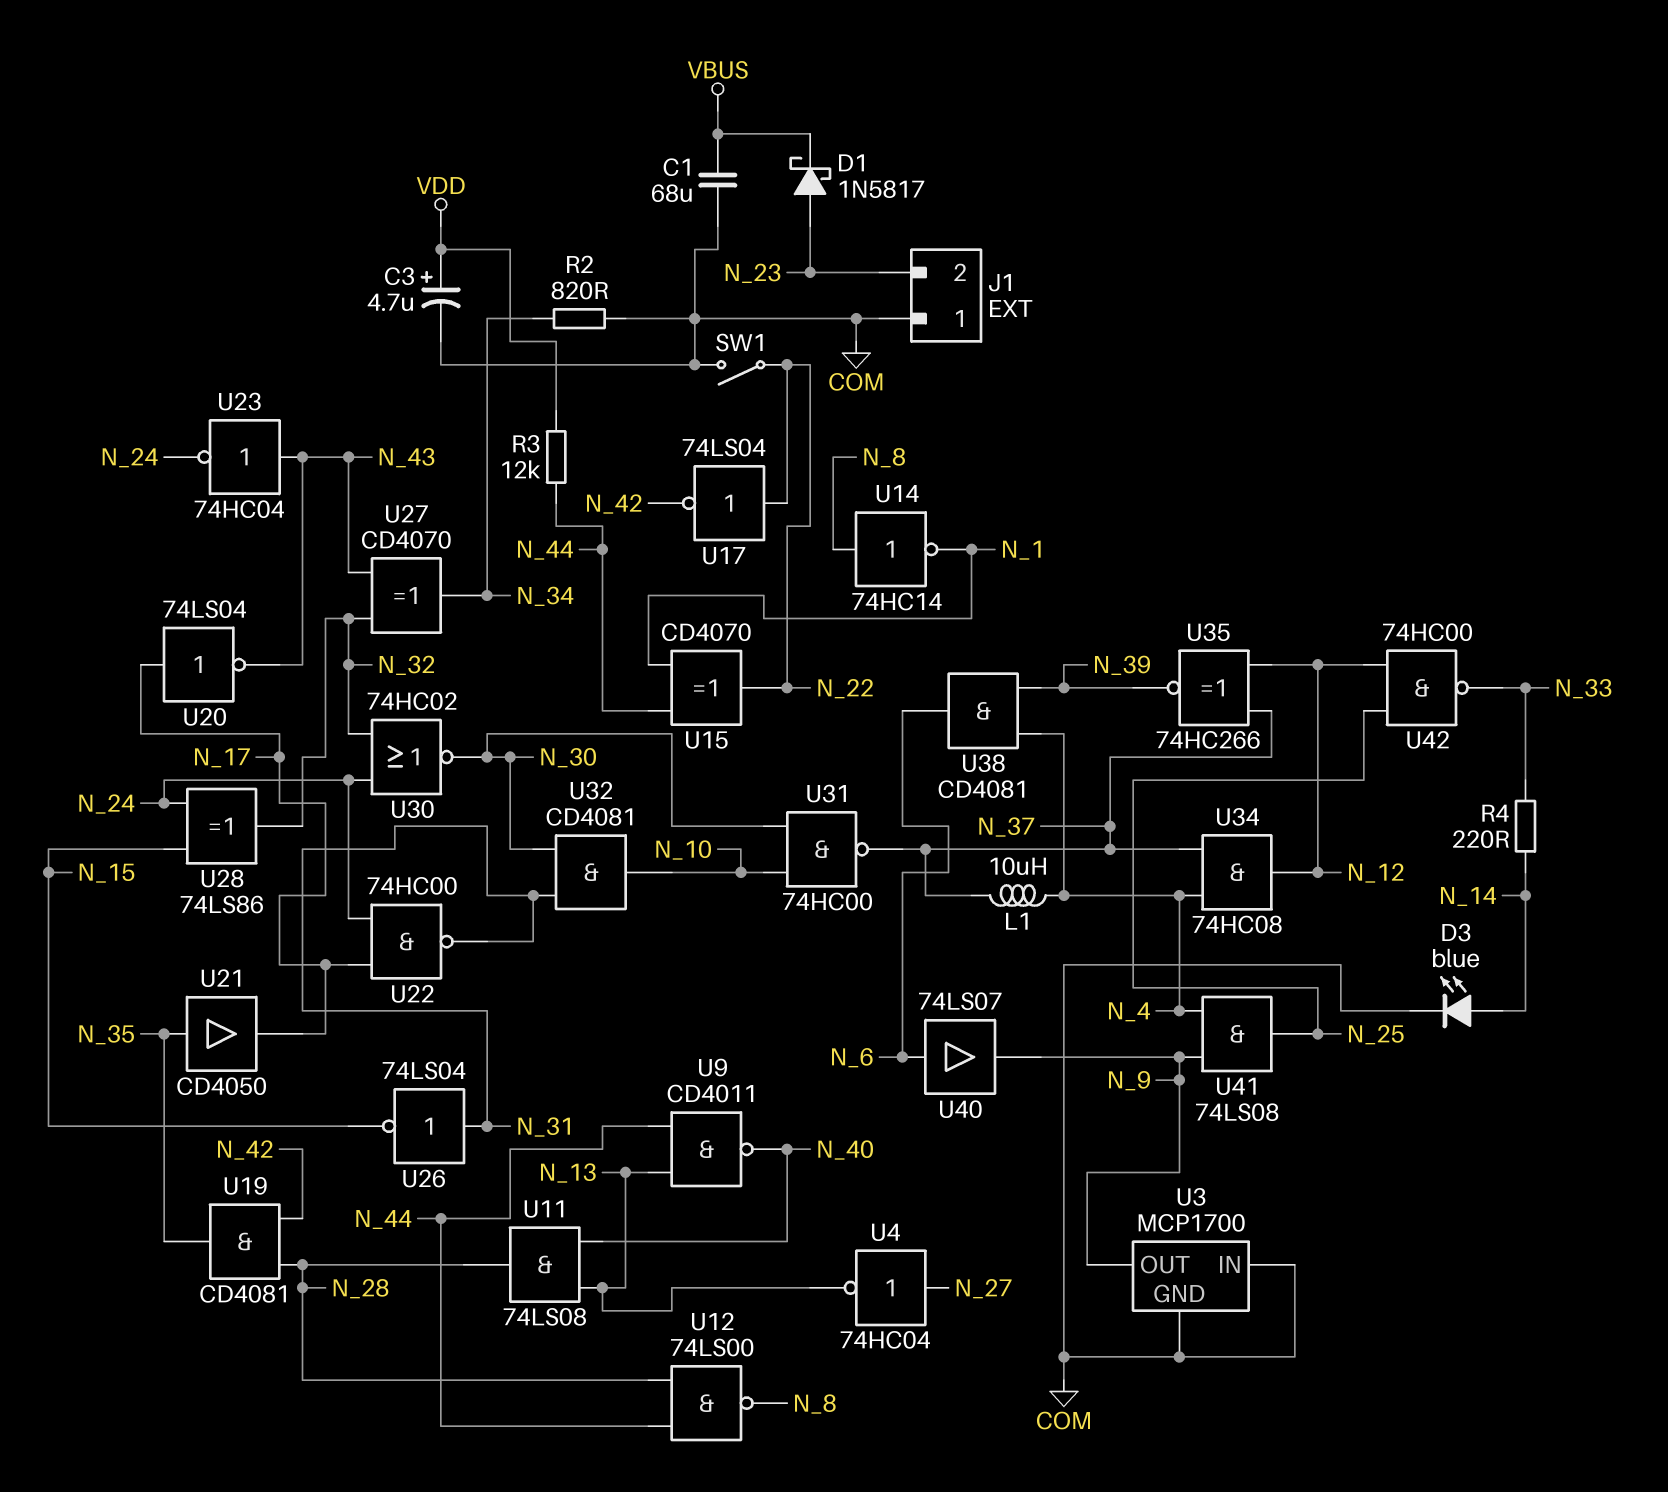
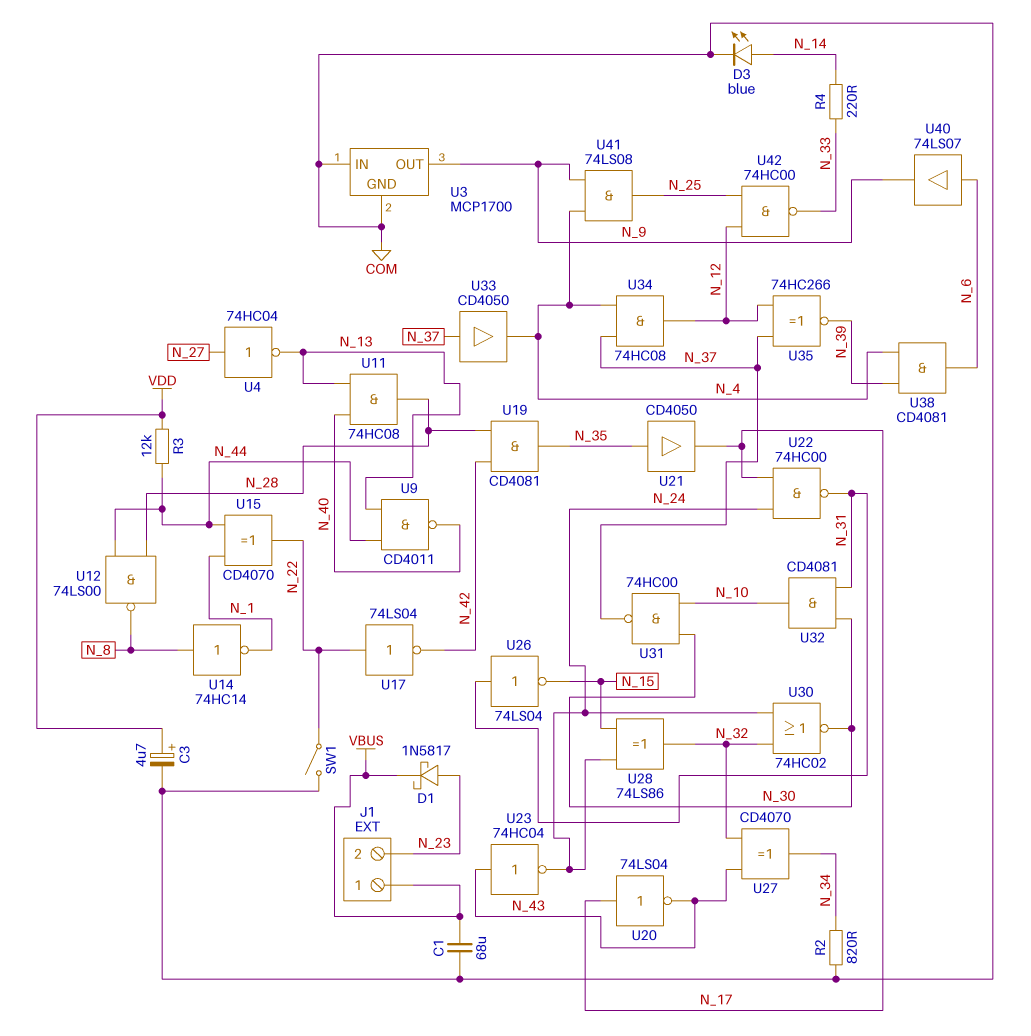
J1 pin 1: COM -> VBUS
L1: 10uH (N_4, N_37) -> none
U11: AND 74LS08 (in N_13, in N_40, out N_28) -> AND 74HC08 (in N_13, in N_40, out N_28)
U33: none -> buffer CD4050 (in N_37, out N_4)

